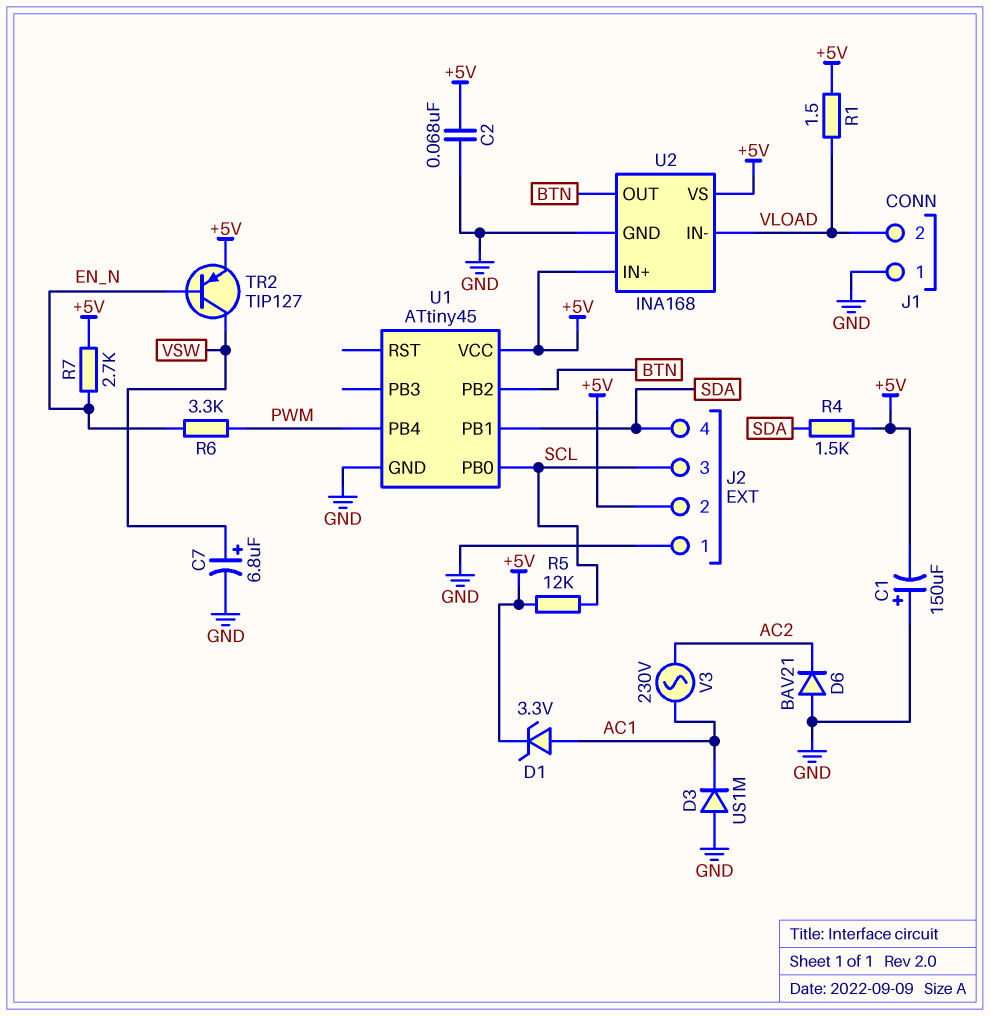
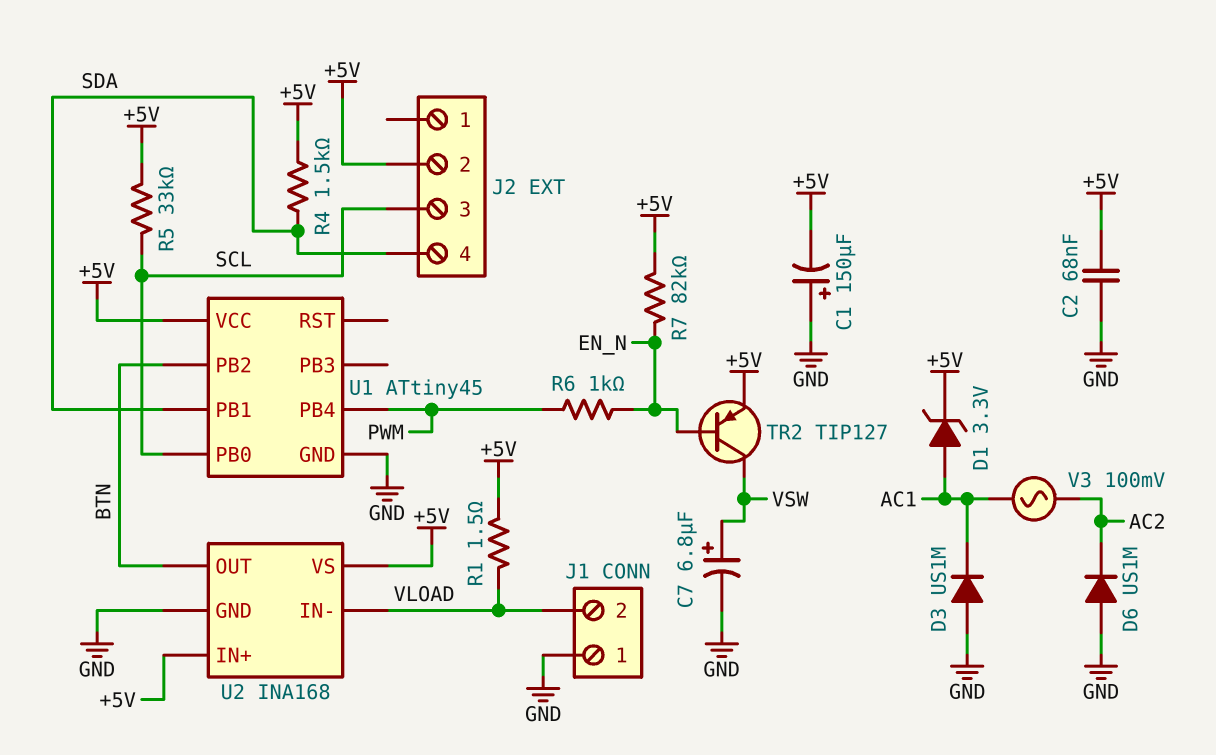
D6: diode BAV21 (A GND, K AC2) -> diode US1M (A GND, K AC2)
J2 pin 1: GND -> none
R5: 12k (+5V, SCL) -> 33k (+5V, SCL)
R6: 3.3k (EN_N, PWM) -> 1k (EN_N, PWM)
R7: 2.7k (+5V, EN_N) -> 82k (+5V, EN_N)
V3: AC 230V (AC1, AC2) -> AC 100mV (AC1, AC2)

